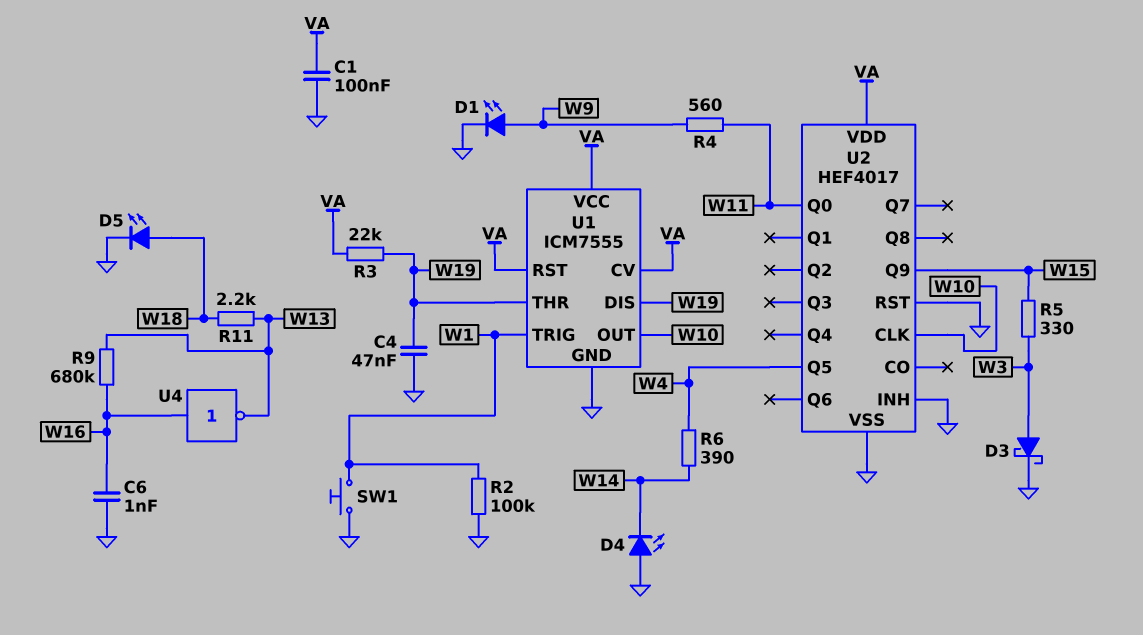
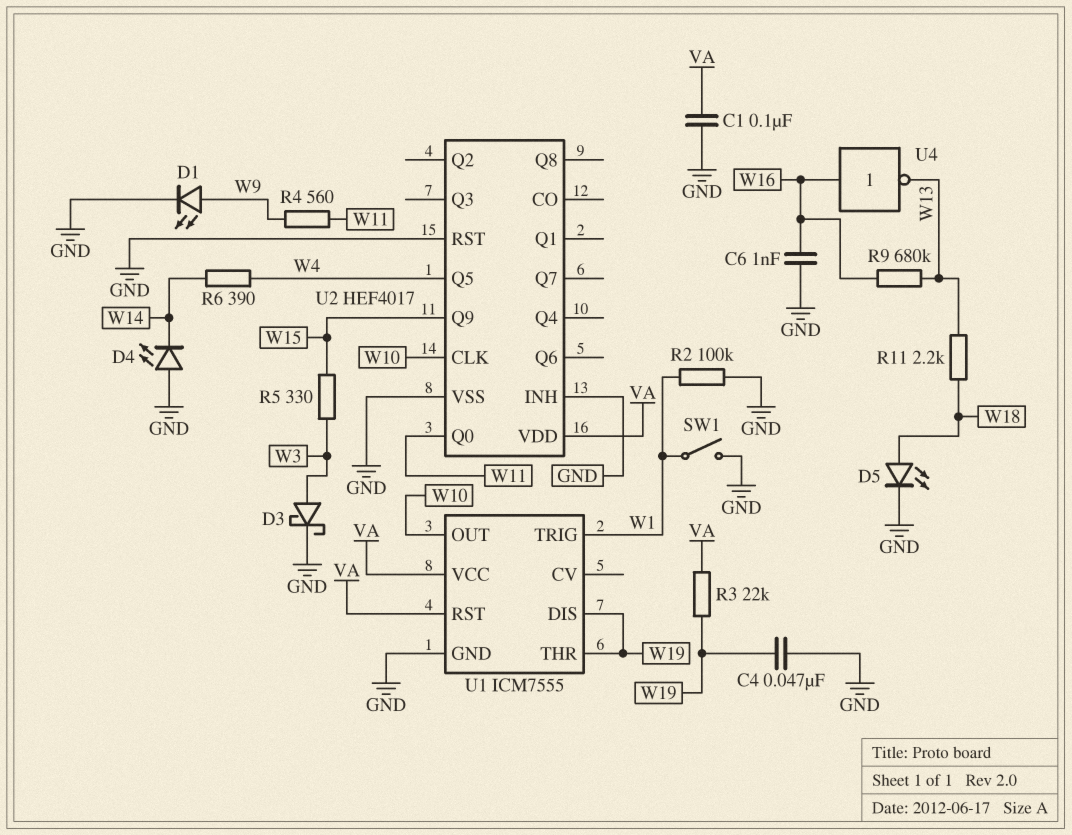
SW1: button (GND, W1) -> switch (GND, W1)
U1 pin CV: VA -> none

